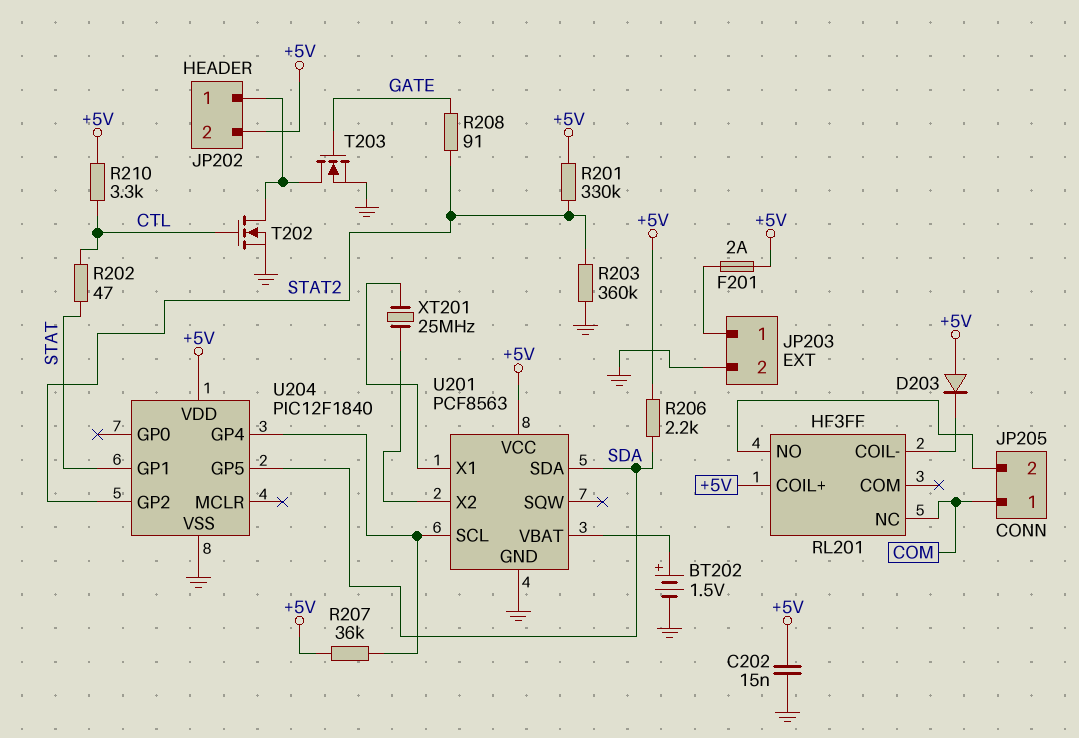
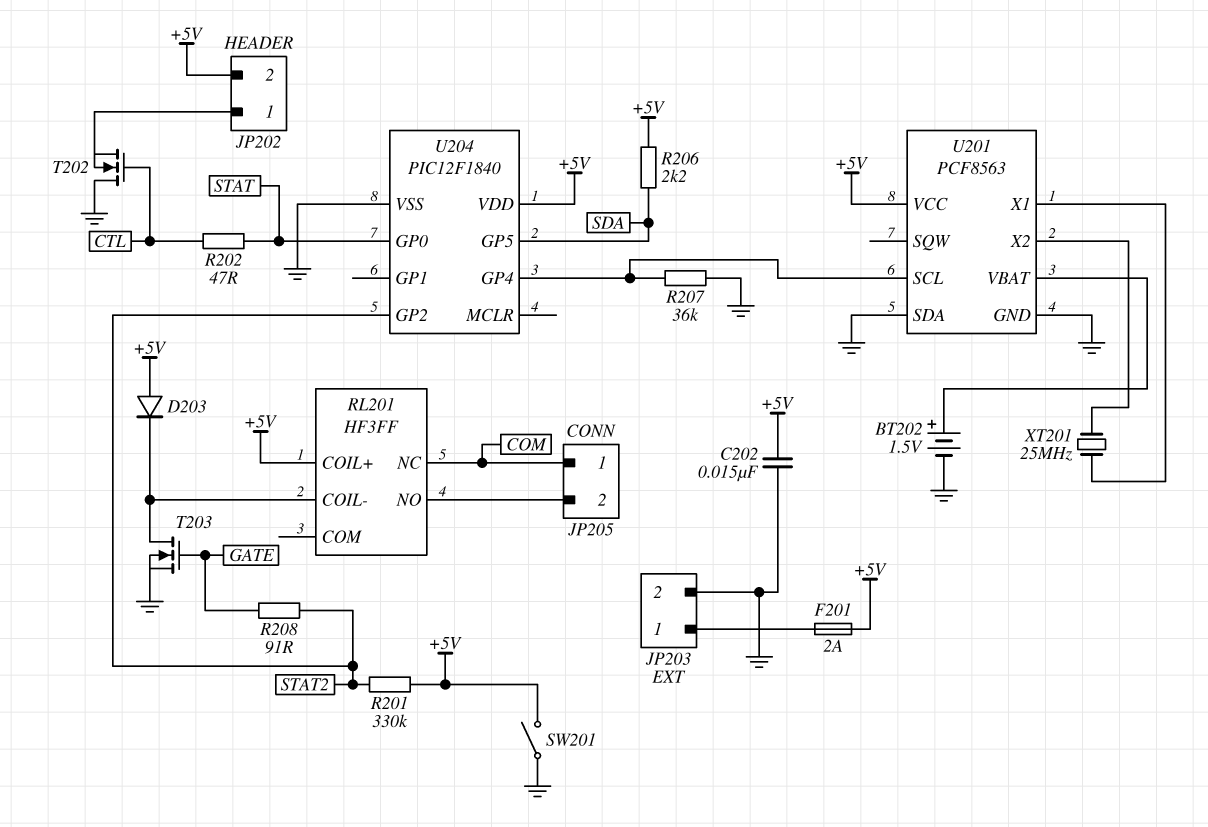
R203: 360k (GND, STAT2) -> none
R207: 36k (+5V, U201/SCL) -> 36k (GND, U201/SCL)
R210: 3.3k (+5V, CTL) -> none
SW201: none -> switch (+5V, GND)
T202: NMOS (G CTL, D JP202/1, S GND) -> NMOS (G CTL, D GND, S JP202/1)
T203: NMOS (G GATE, D JP202/1, S GND) -> NMOS (G GATE, D RL201/COIL-, S GND)
U201 pin SDA: SDA -> GND
U204 pin GP0: none -> STAT
U204 pin GP1: STAT -> none

